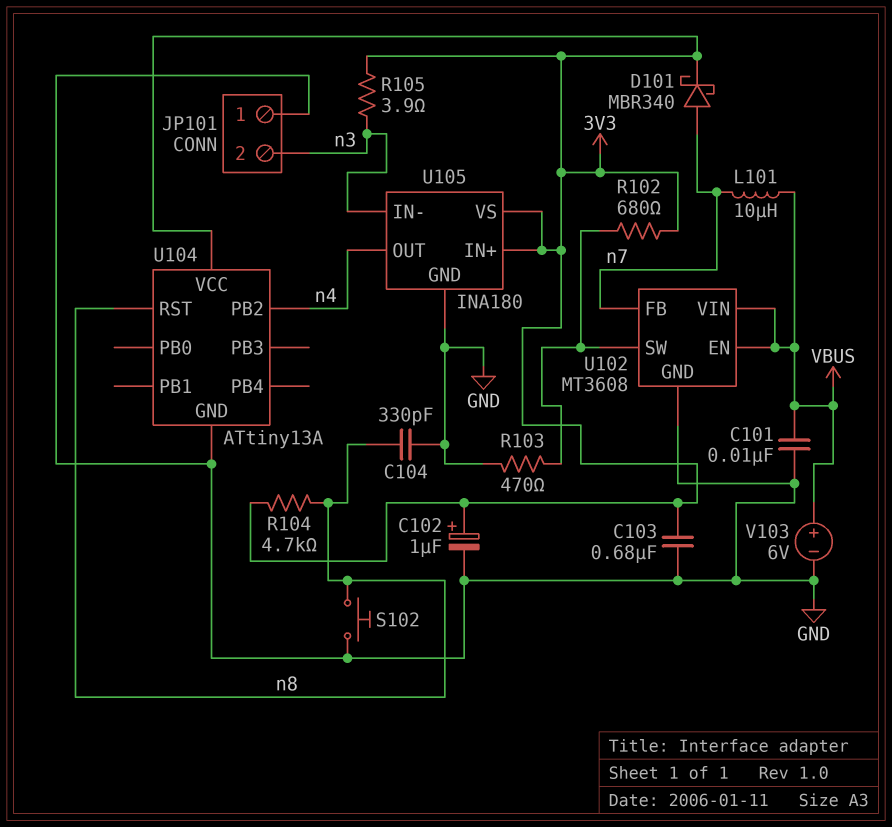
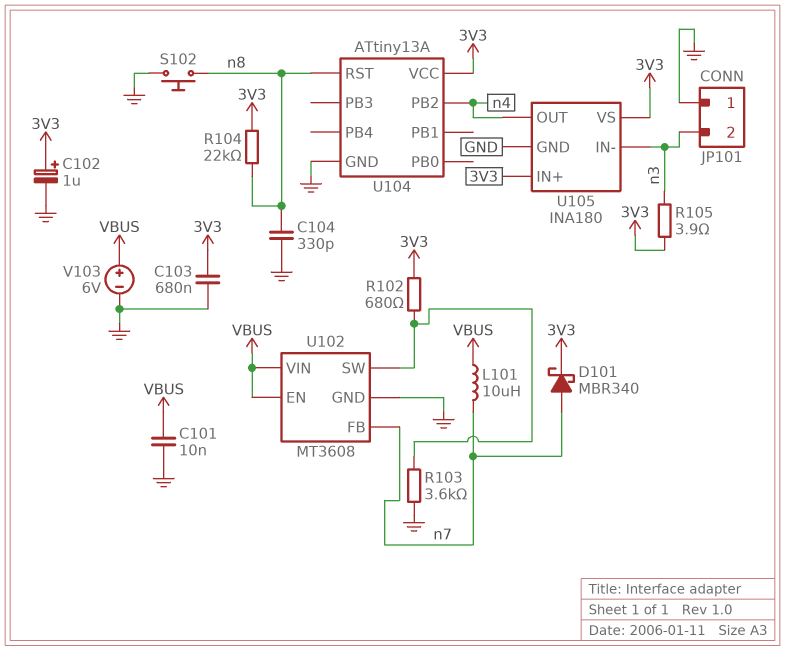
R103: 470 (GND, U102/SW) -> 3.6k (GND, U102/SW)
R104: 4.7k (3V3, n8) -> 22k (3V3, n8)

